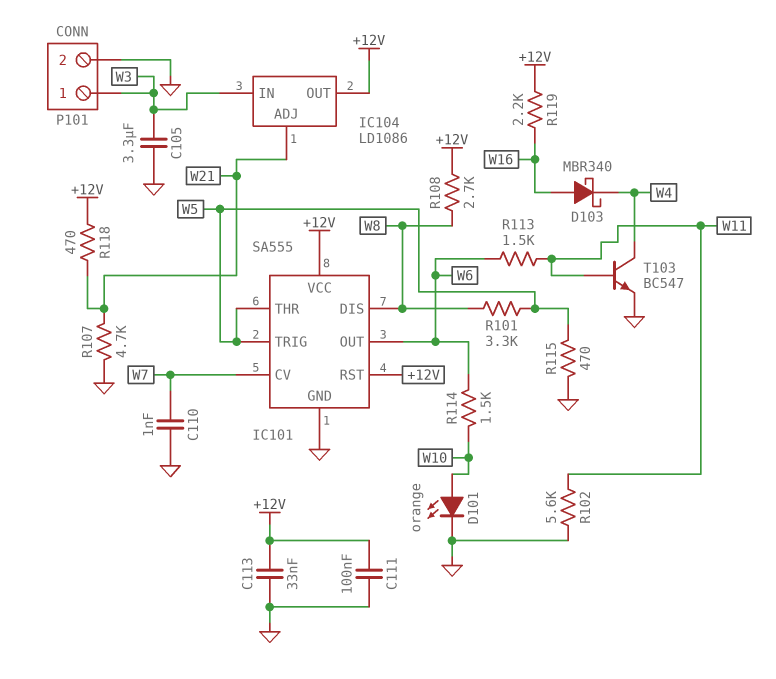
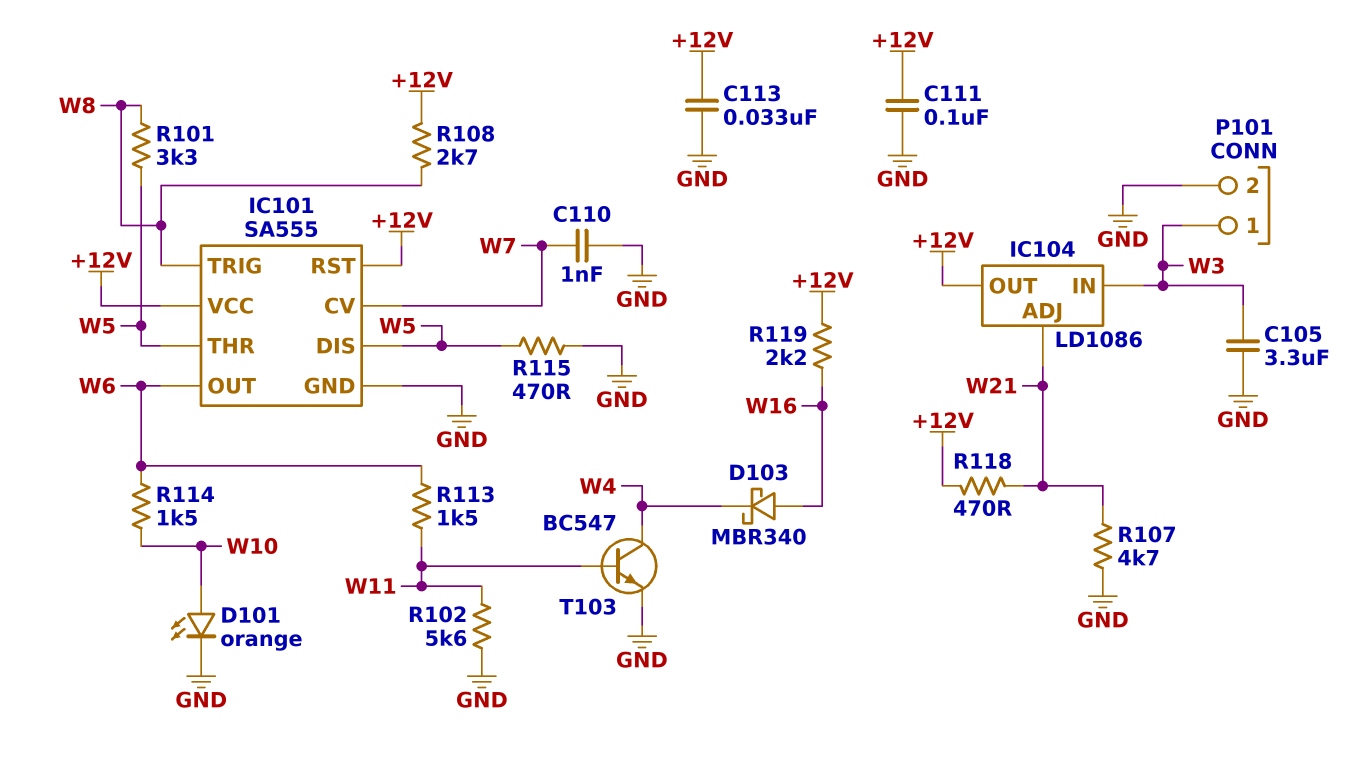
IC101 pin DIS: W8 -> W5
IC101 pin TRIG: W5 -> W8

